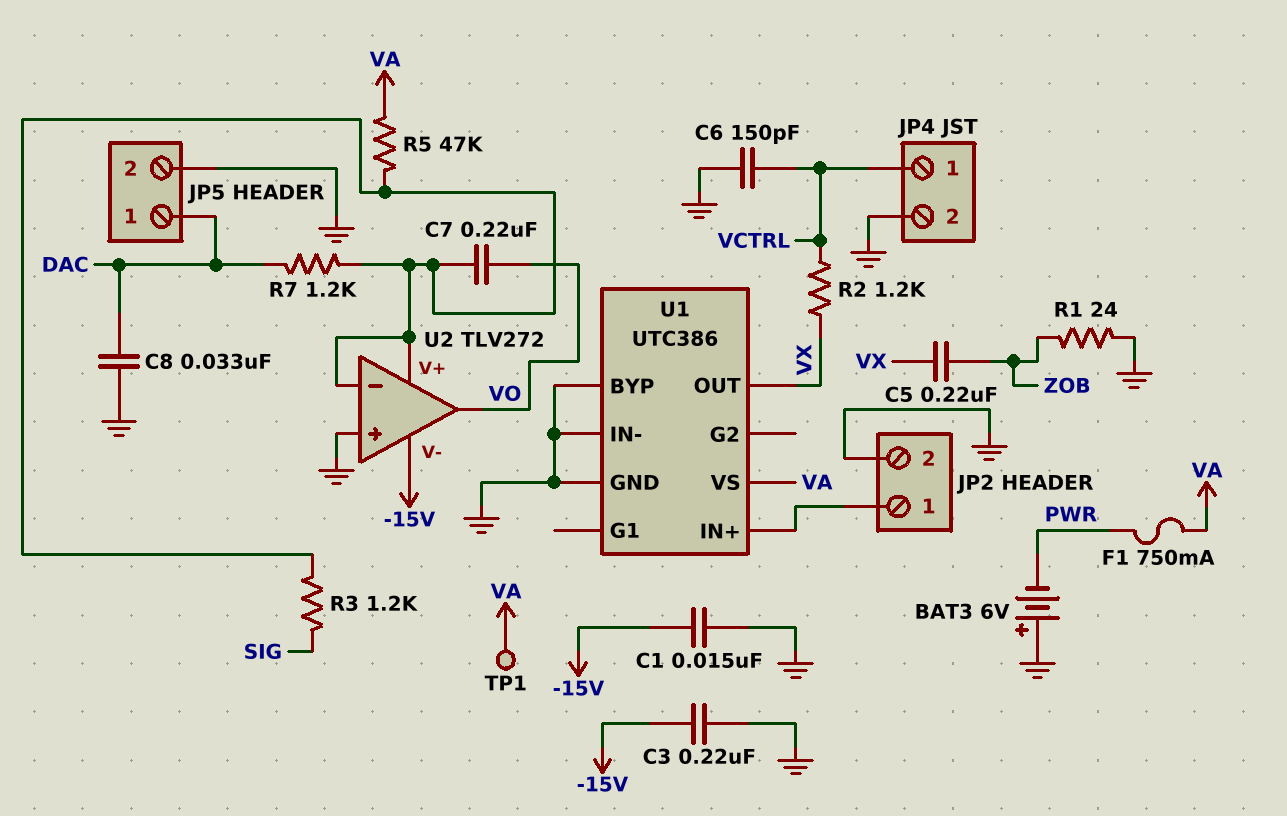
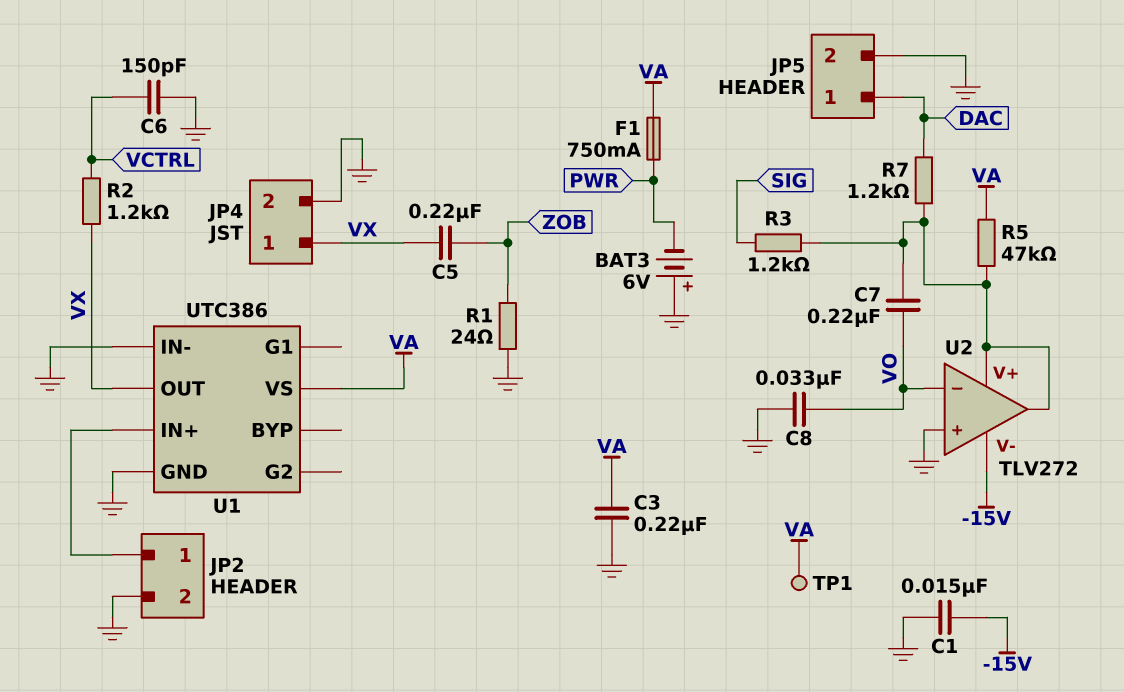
C3: 220nF (-15V, GND) -> 220nF (GND, VA)
C8: 33nF (DAC, GND) -> 33nF (GND, VO)
JP4 pin 1: VCTRL -> VX
U1 pin BYP: GND -> none
U2 pin in-: U2/V+ -> VO
U2 pin out: VO -> U2/V+

